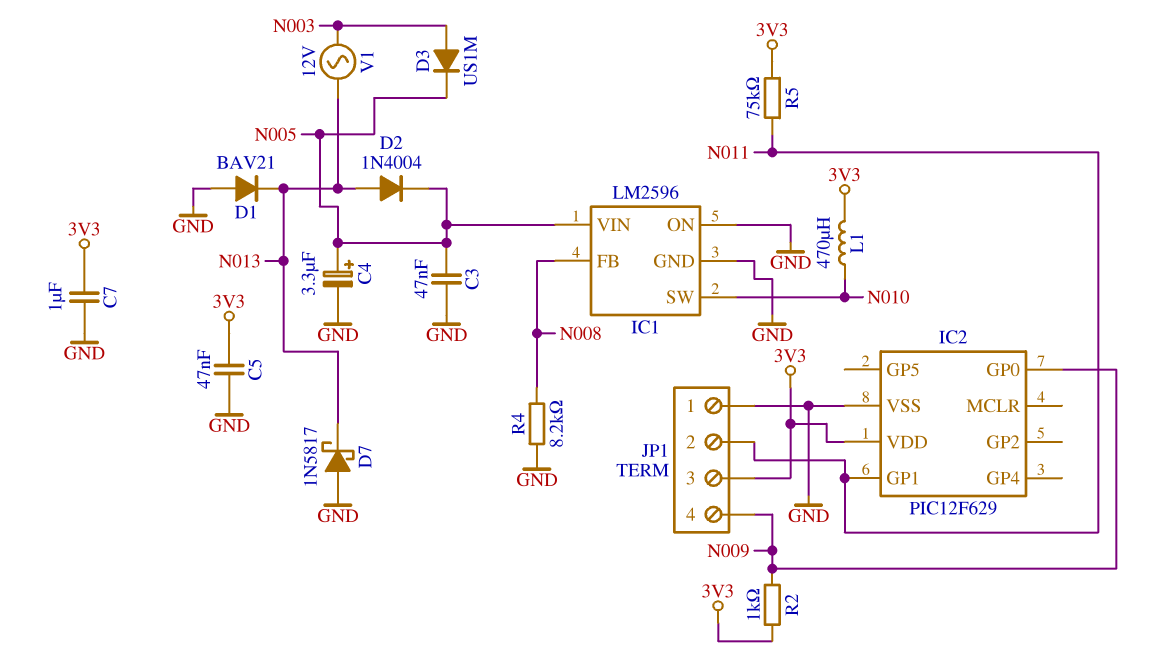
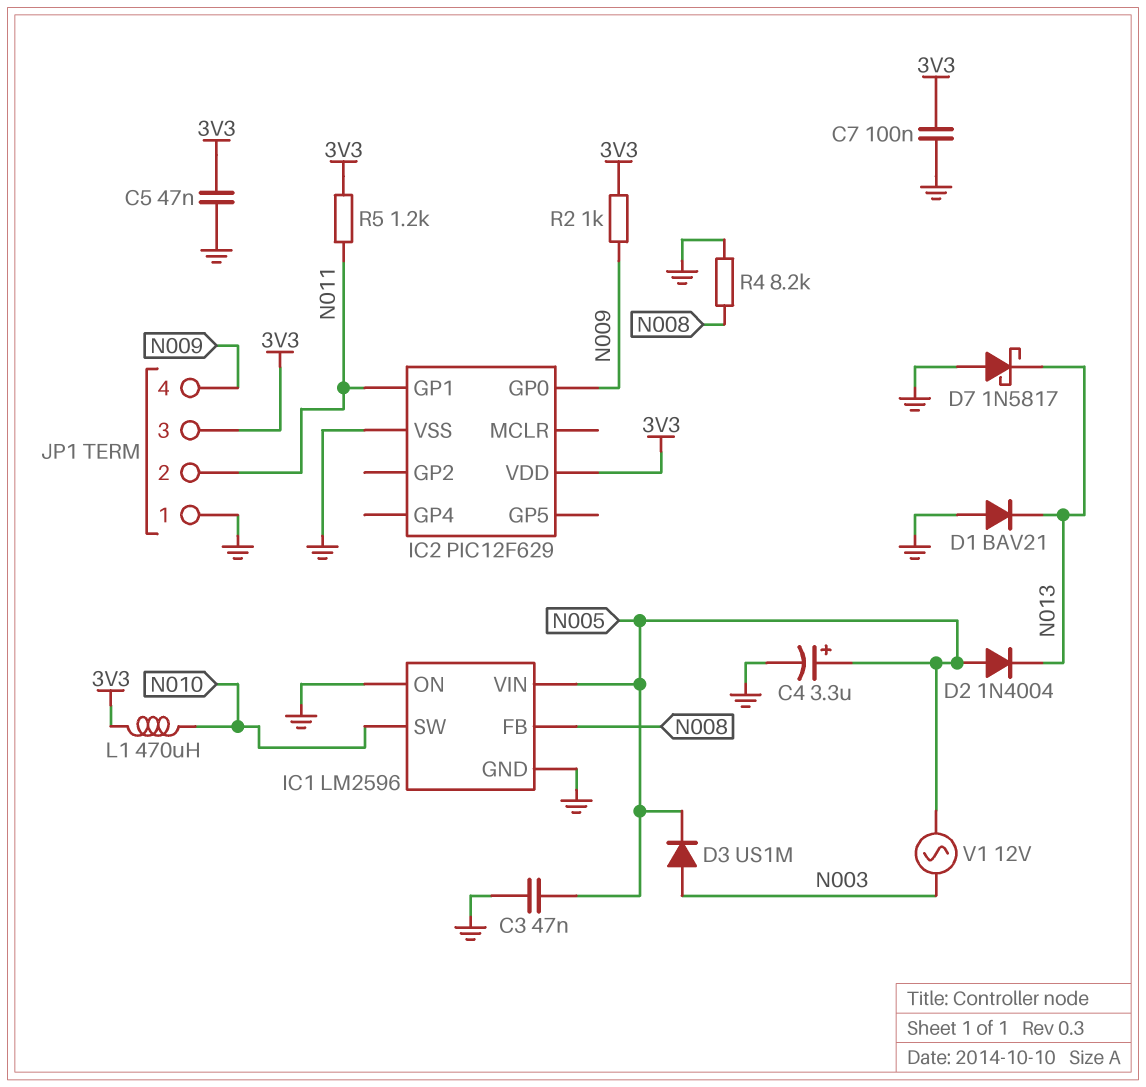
C7: 1uF (3V3, GND) -> 100nF (3V3, GND)
D2: diode 1N4004 (A N013, K N005) -> diode 1N4004 (A N005, K N013)
R5: 75k (3V3, N011) -> 1.2k (3V3, N011)
V1: AC 12V (N003, N013) -> AC 12V (N003, N005)

